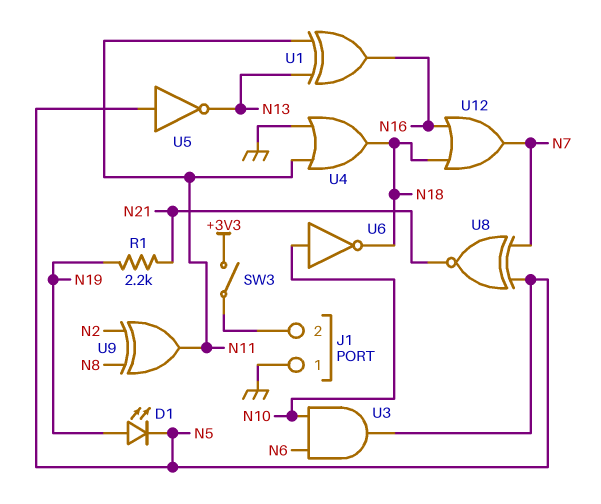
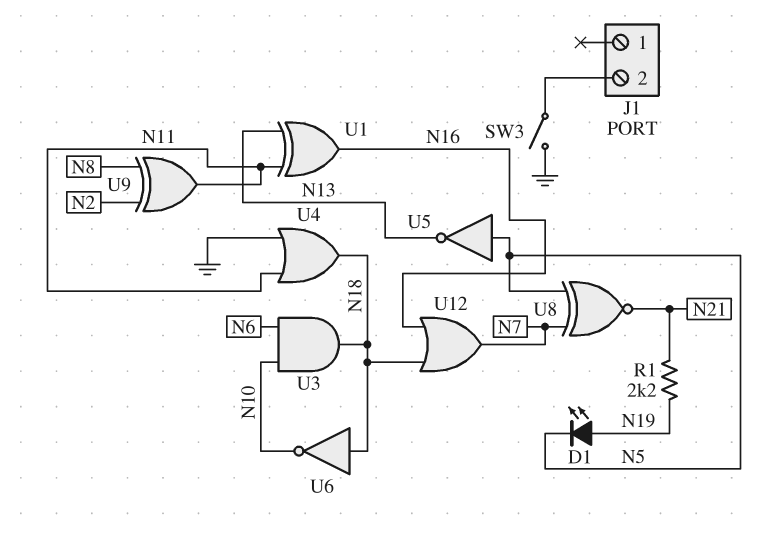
J1 pin 1: GND -> none
SW3: switch (+3V3, J1/2) -> switch (GND, J1/2)
U3: AND (in N6, in N10, out N5) -> AND (in N6, in N10, out N18)
U6: NOT (in N10, out N18) -> NOT (in N18, out N10)

